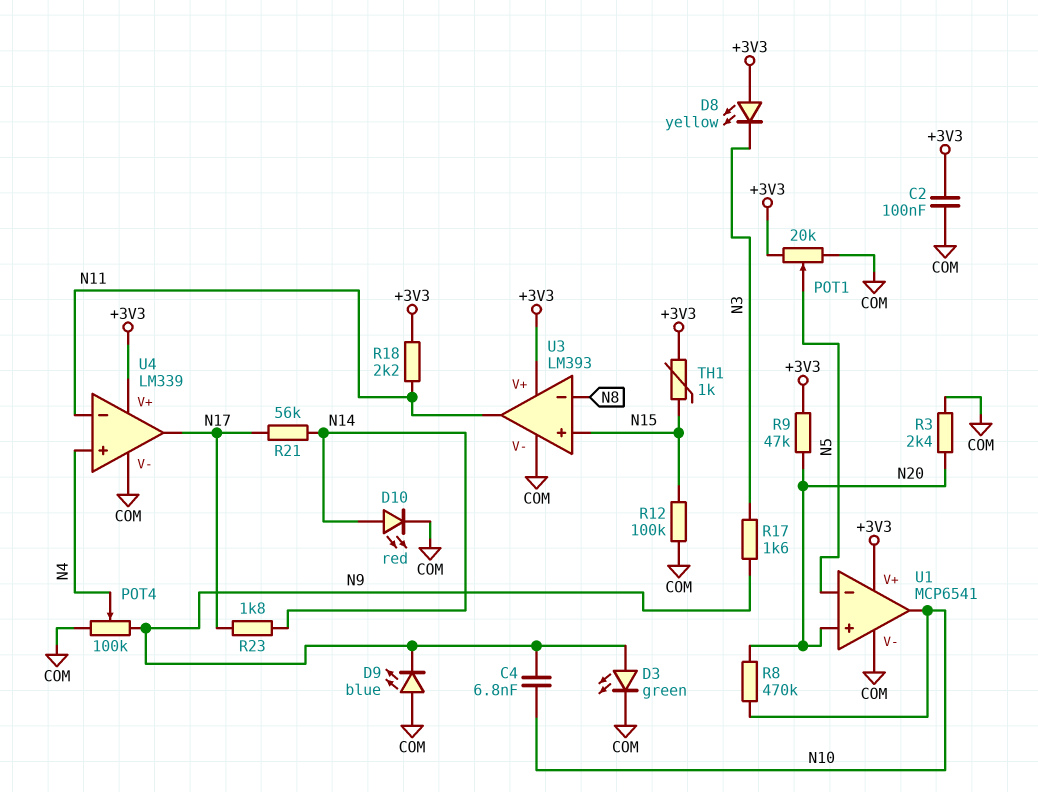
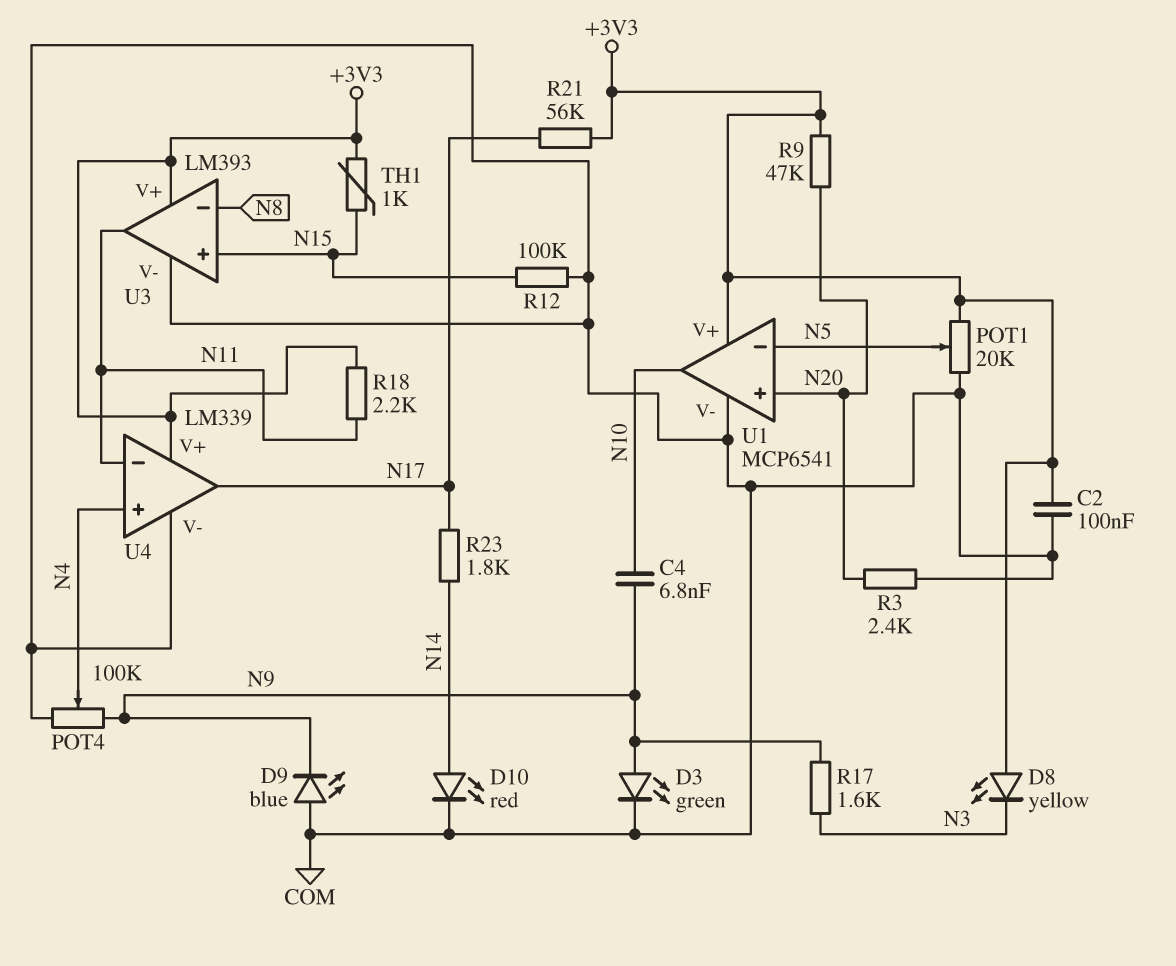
R8: 470k (N10, N20) -> none
R21: 56k (N14, N17) -> 56k (+3V3, N17)

